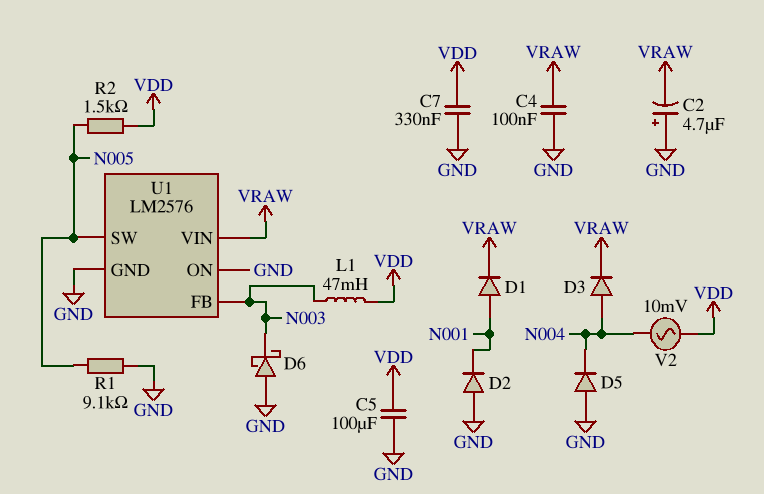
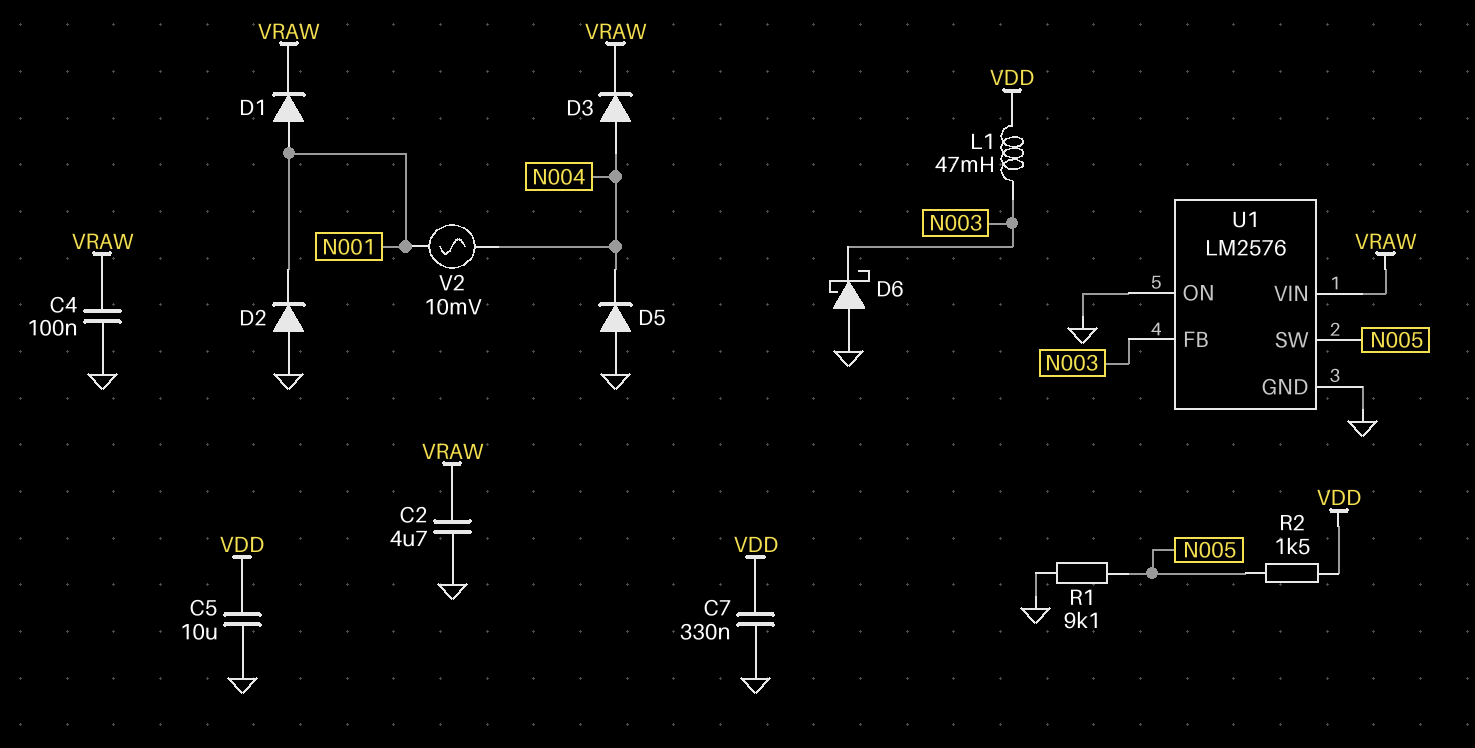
C2: 4.7uF (plus GND, minus VRAW) -> 4.7uF (GND, VRAW)
C5: 100uF (GND, VDD) -> 10uF (GND, VDD)
V2: AC 10mV (N004, VDD) -> AC 10mV (N001, N004)

